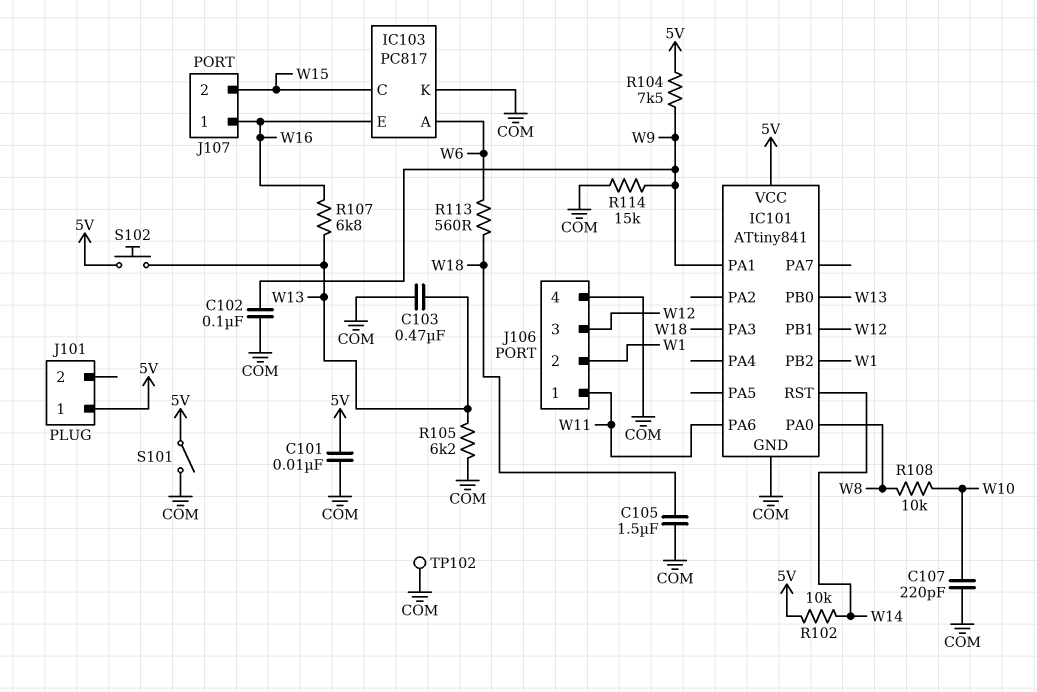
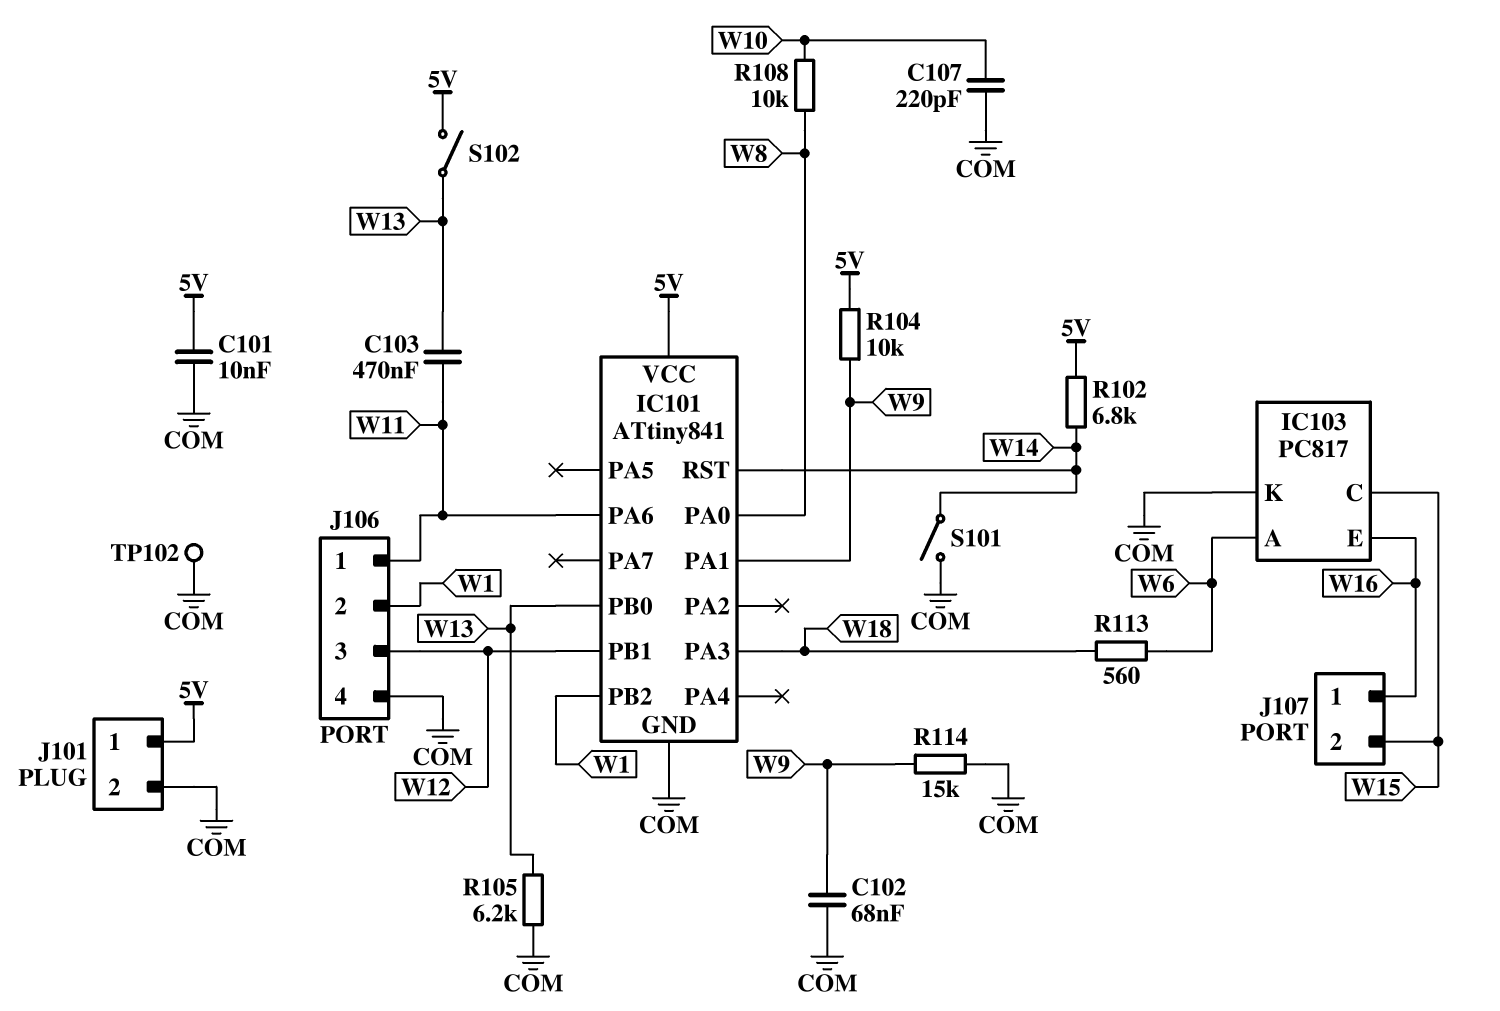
C102: 100nF (COM, W9) -> 68nF (COM, W9)
C103: 470nF (COM, W13) -> 470nF (W11, W13)
C105: 1.5uF (COM, W18) -> none
J101 pin 2: none -> COM
R102: 10k (5V, W14) -> 6.8k (5V, W14)
R104: 7.5k (5V, W9) -> 10k (5V, W9)
R107: 6.8k (W13, W16) -> none
S101: switch (5V, COM) -> switch (COM, W14)
S102: button (5V, W13) -> switch (5V, W13)

